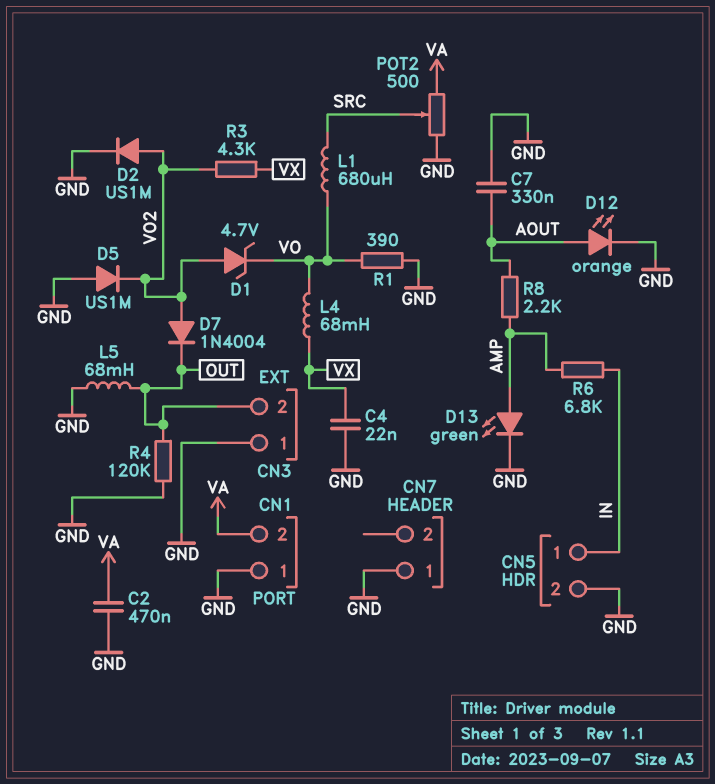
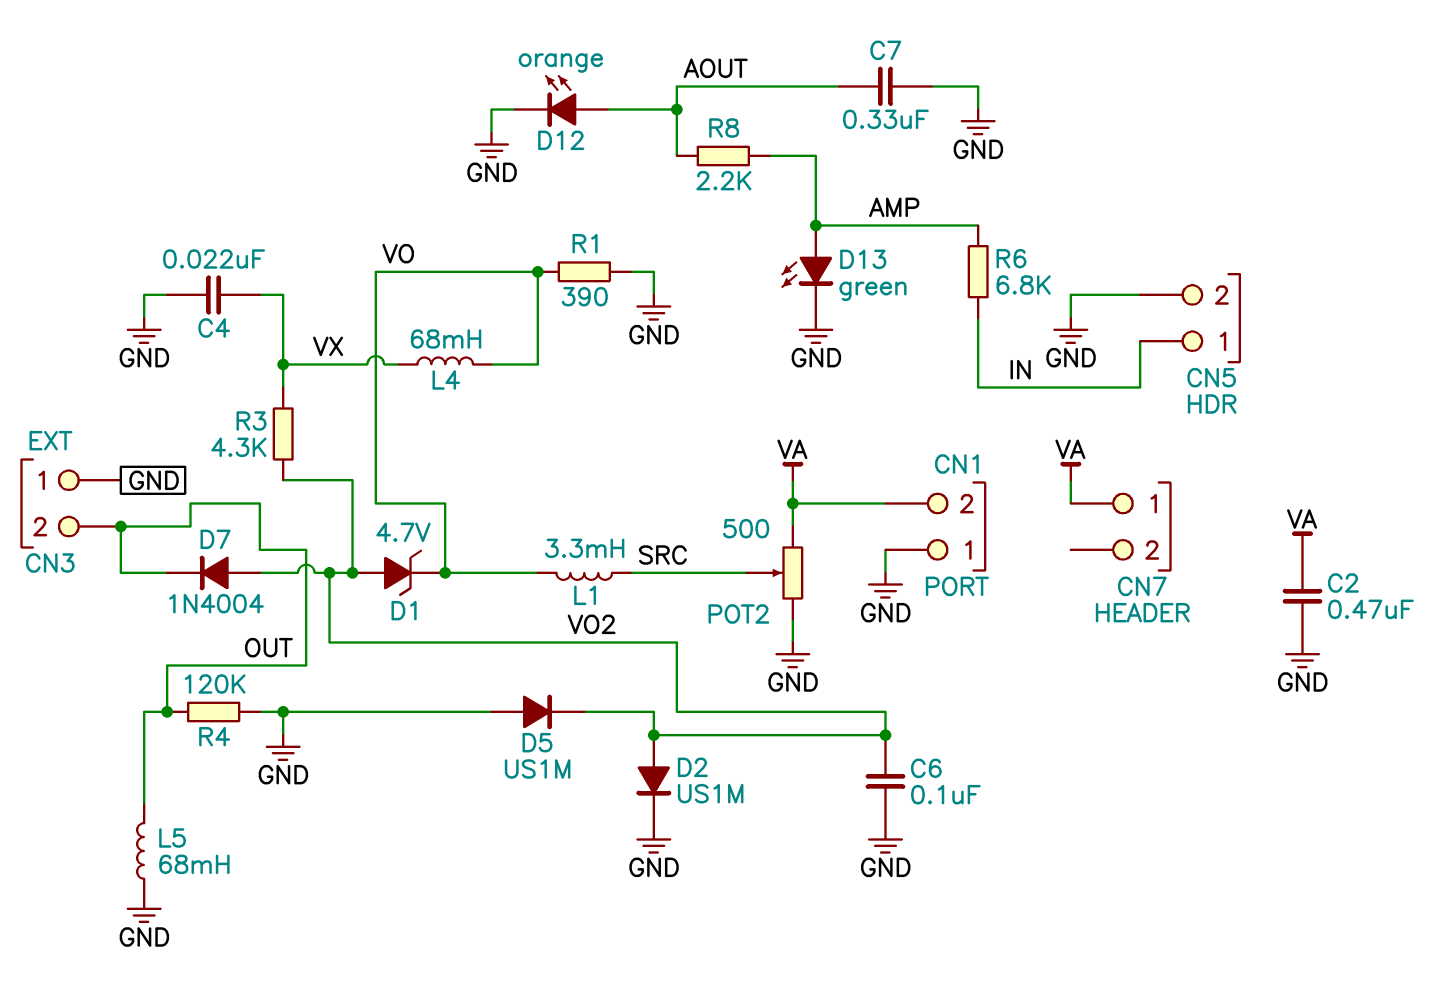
C6: none -> 100nF (GND, VO2)
CN7 pin 1: GND -> VA
L1: 680uH (SRC, VO) -> 3.3mH (SRC, VO)

